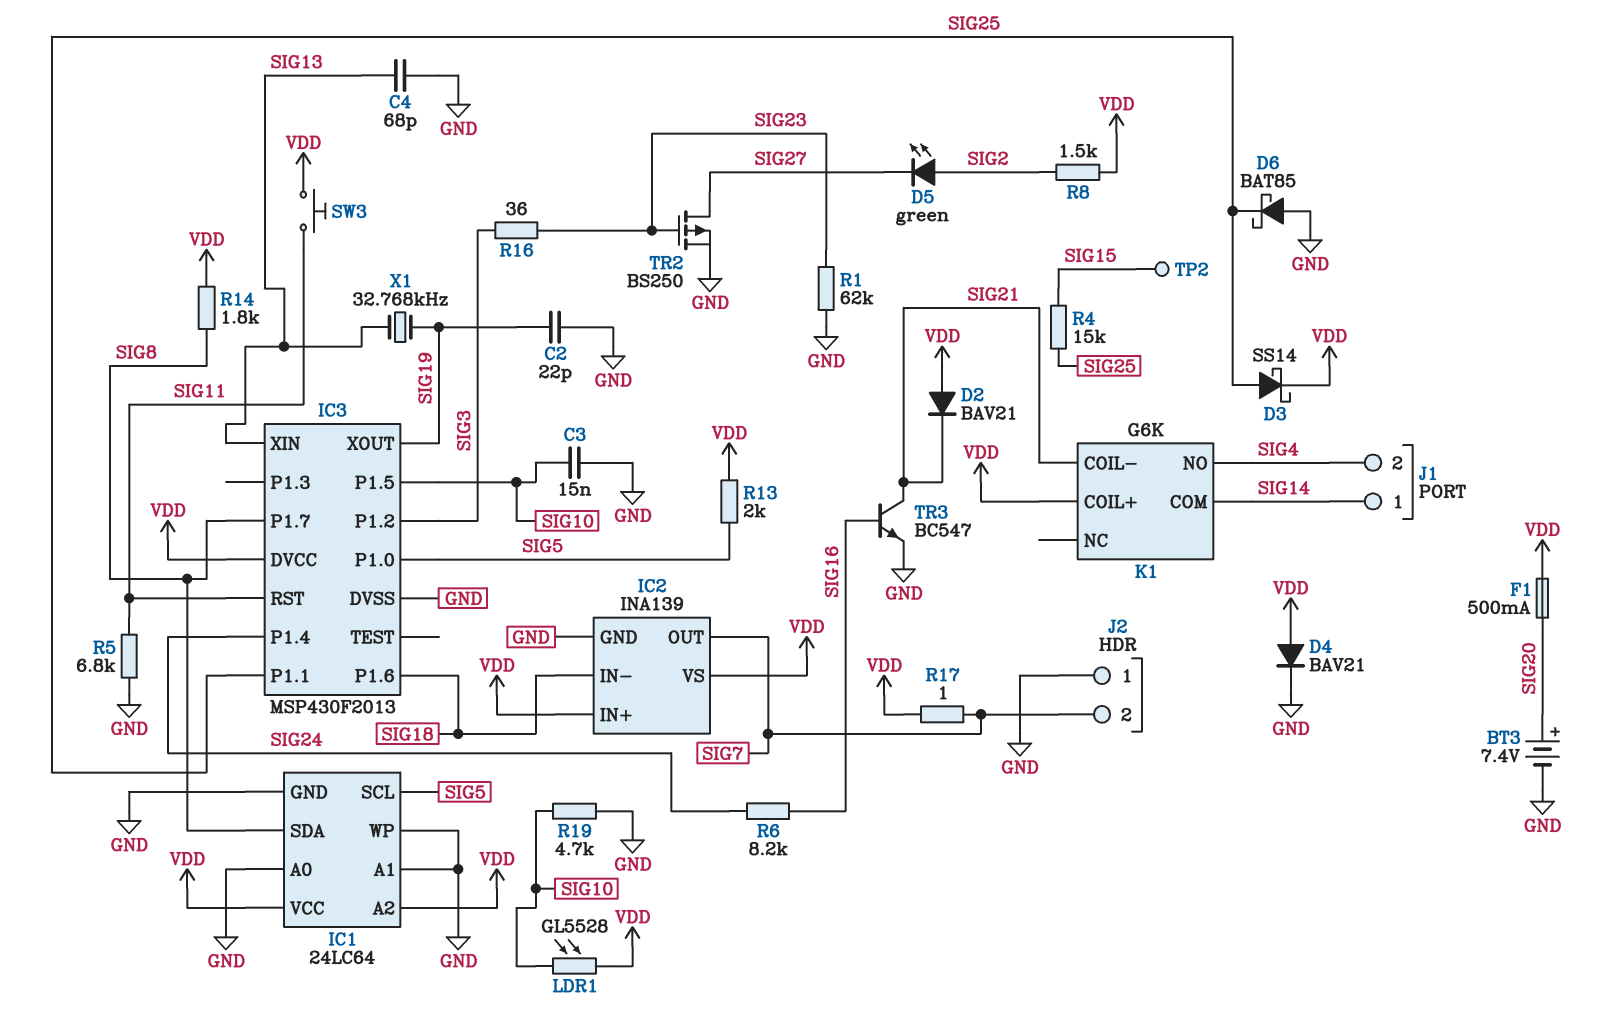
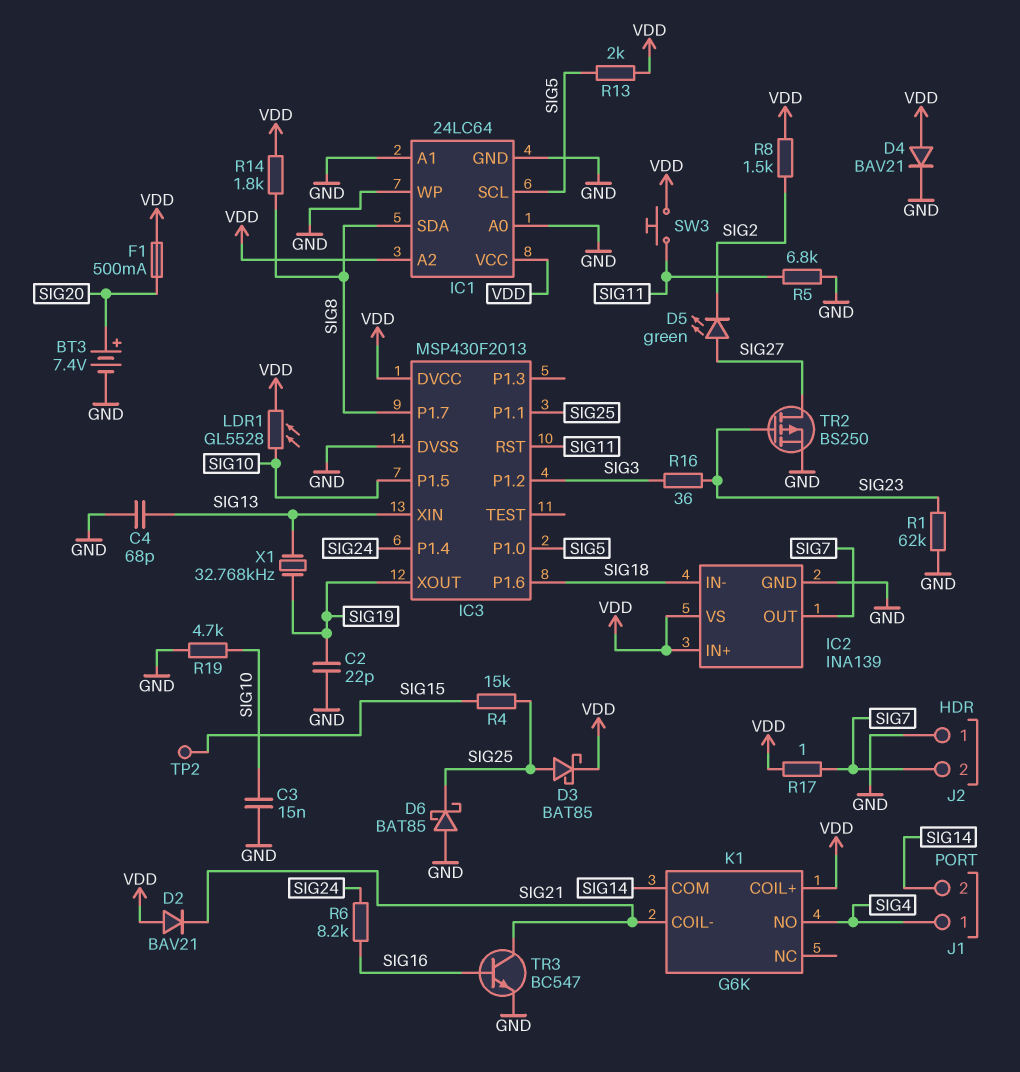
D3: schottky SS14 (A SIG25, K VDD) -> schottky BAT85 (A SIG25, K VDD)
D5: LED green (A SIG2, K SIG27) -> LED green (A SIG27, K SIG2)
J1 pin 1: SIG14 -> SIG4
J1 pin 2: SIG4 -> SIG14

